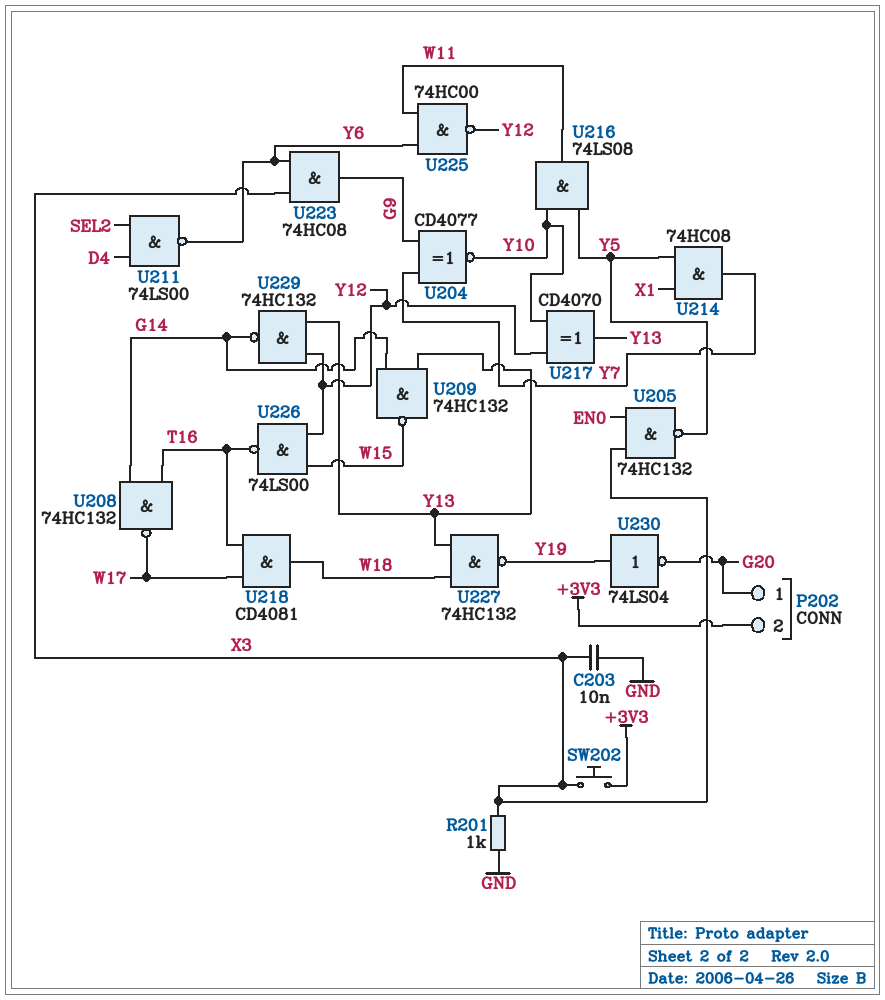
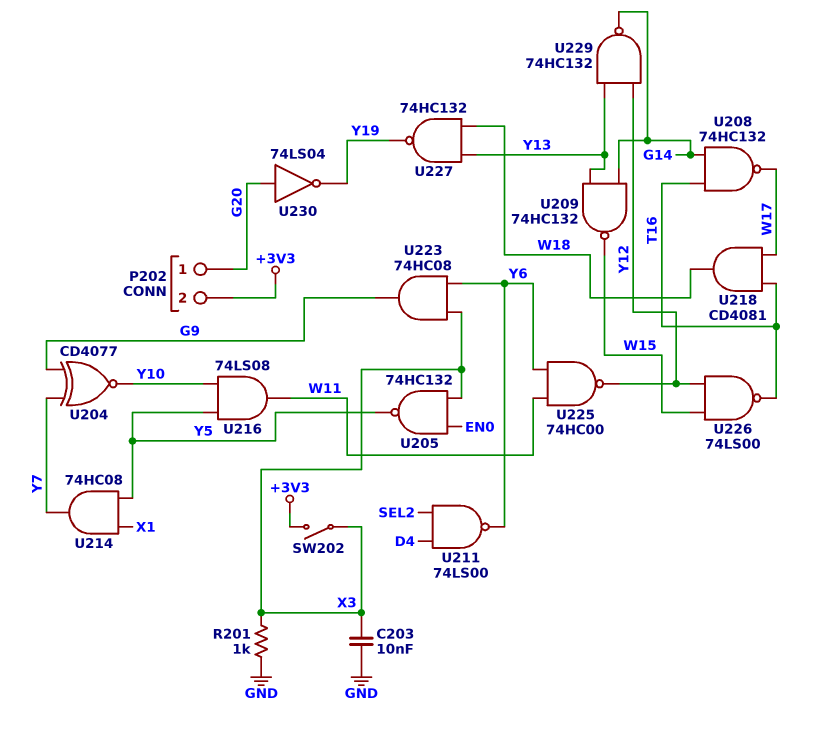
SW202: button (+3V3, X3) -> switch (+3V3, X3)
U217: XOR CD4070 (in Y10, in Y12, out Y13) -> none
U230: NOT 74LS04 (in Y19, out G20) -> NOT 74LS04 (in G20, out Y19)

